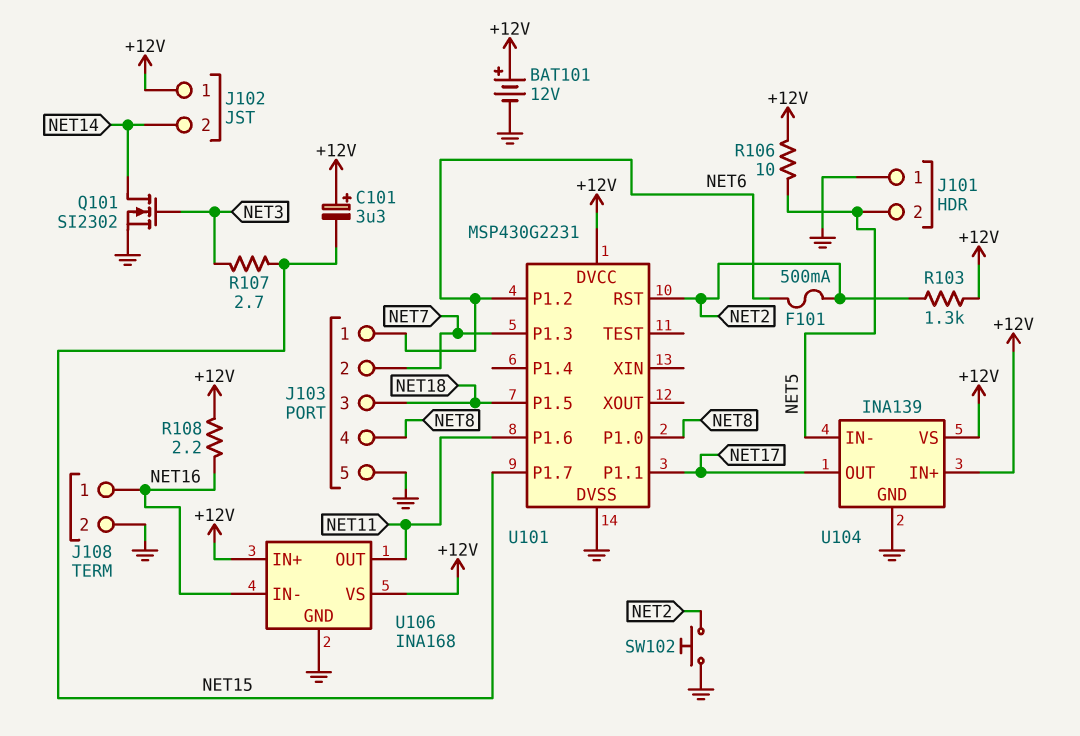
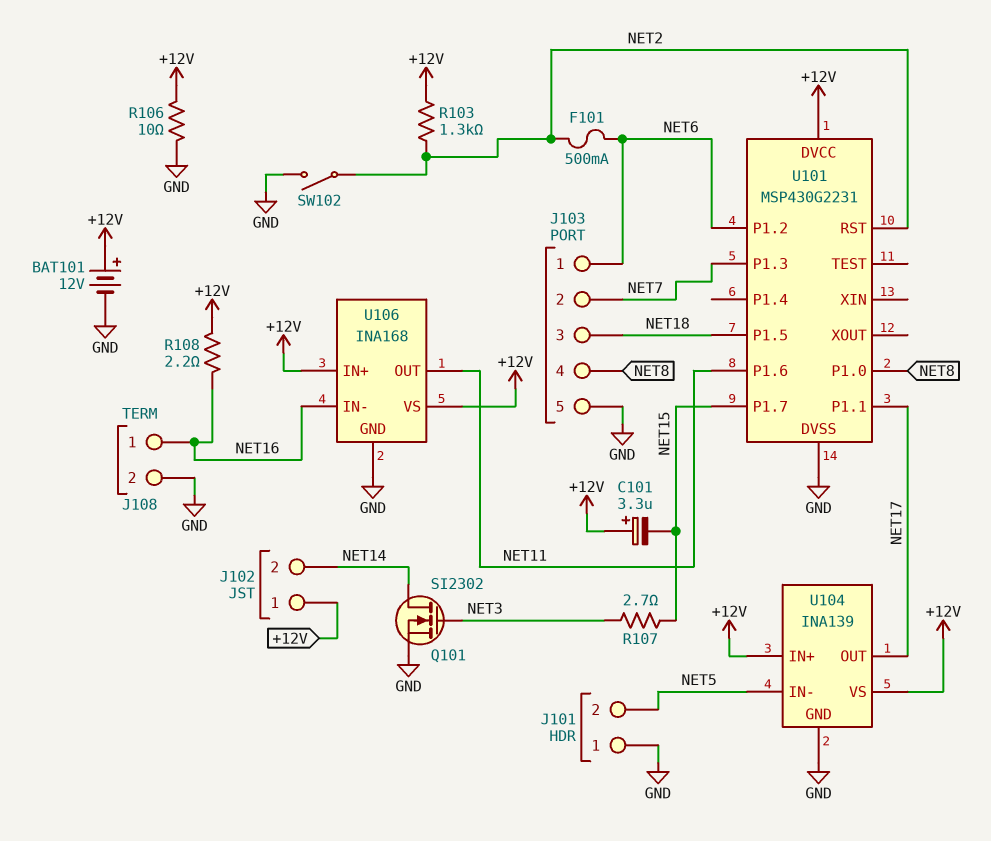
R106: 10 (+12V, NET5) -> 10 (+12V, GND)
SW102: button (GND, NET2) -> switch (GND, NET2)

